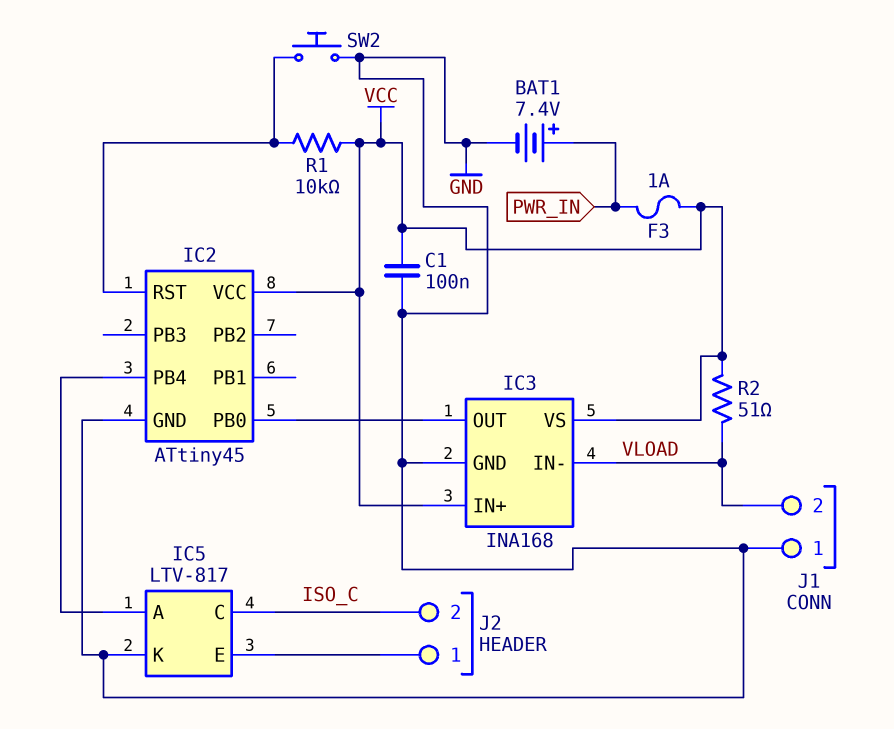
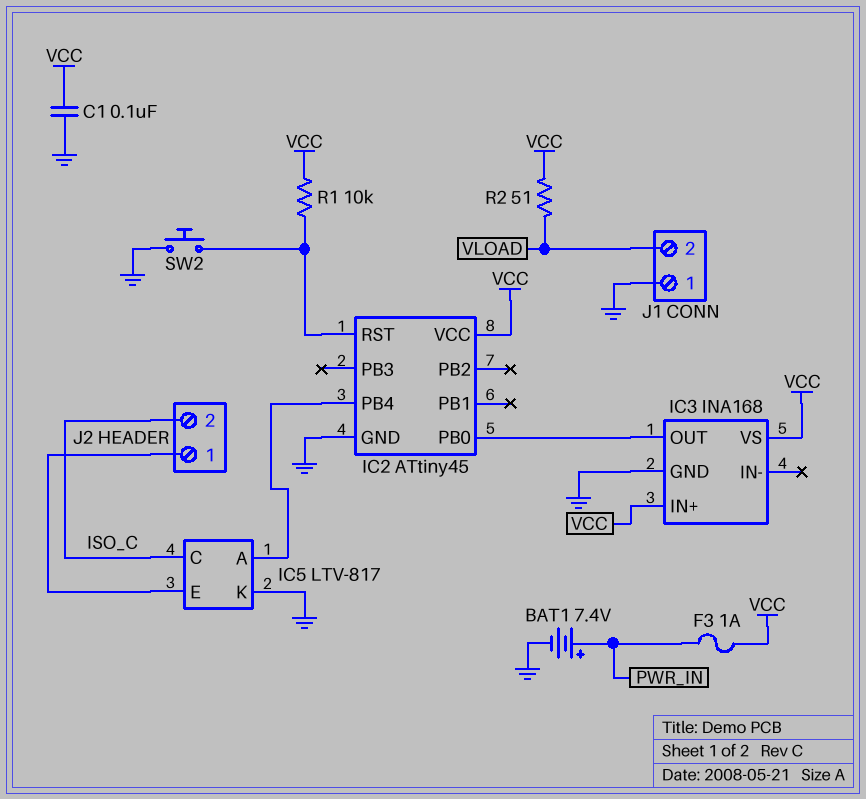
IC3 pin IN-: VLOAD -> none

